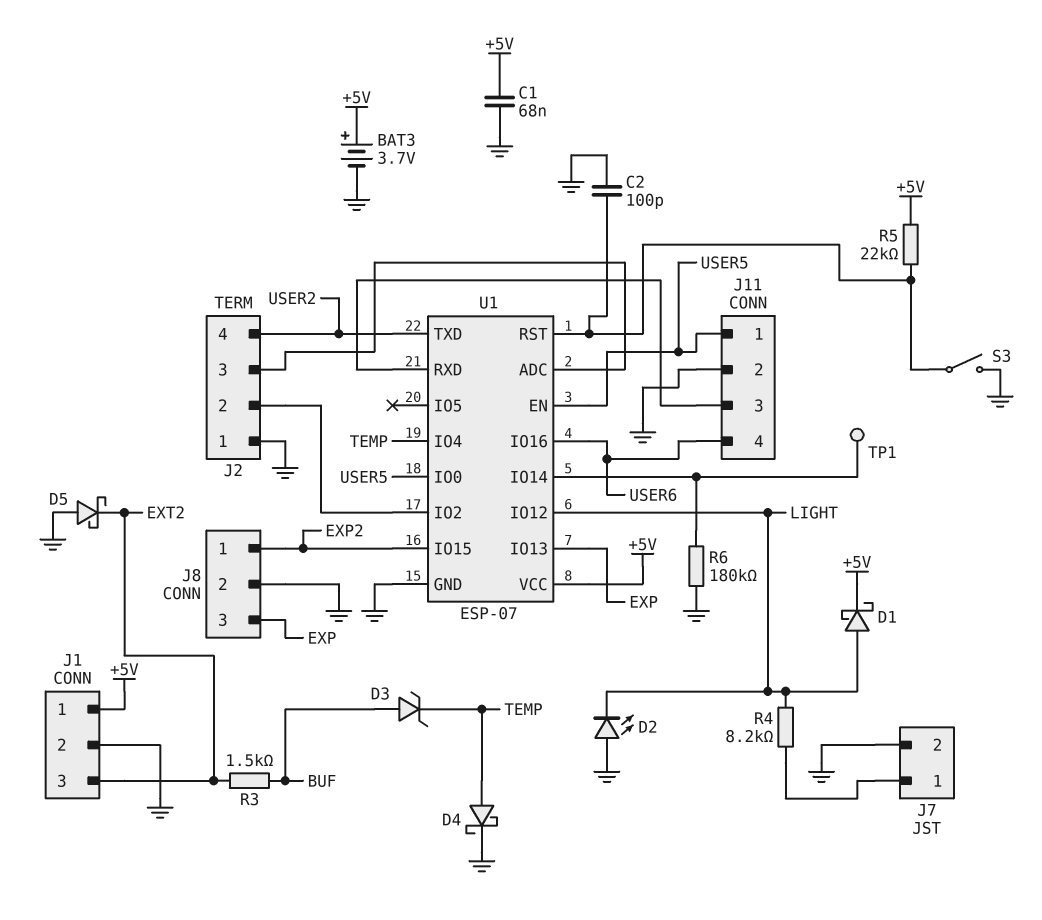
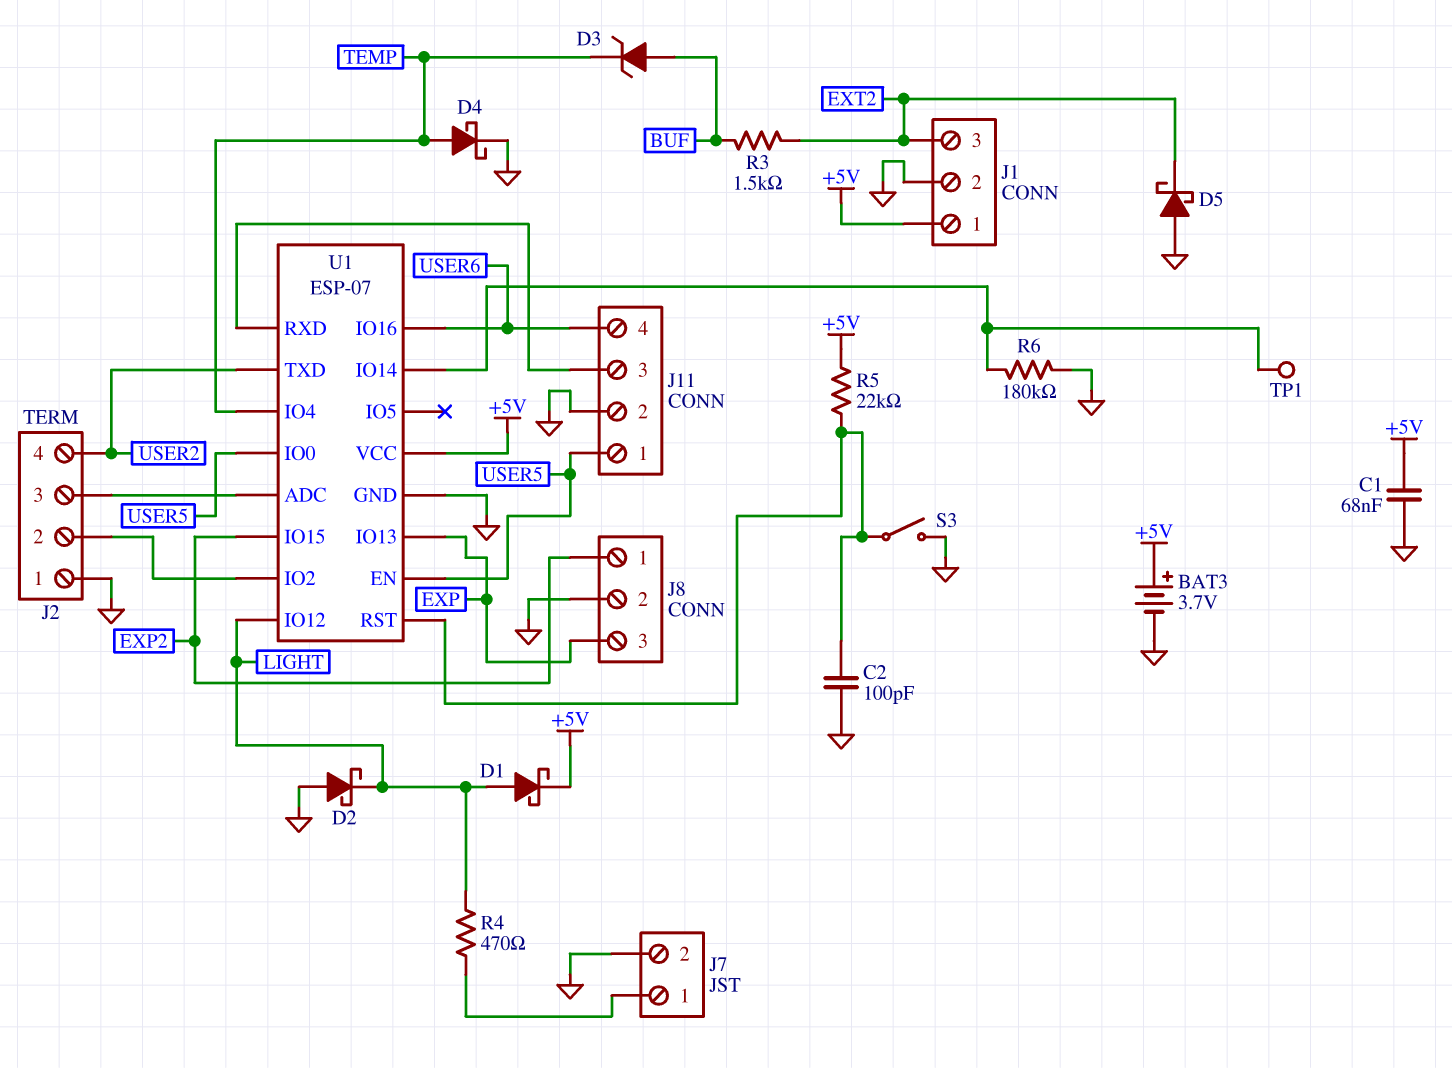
D2: LED (A GND, K LIGHT) -> schottky (A GND, K LIGHT)
R4: 8.2k (J7/1, LIGHT) -> 470 (J7/1, LIGHT)

